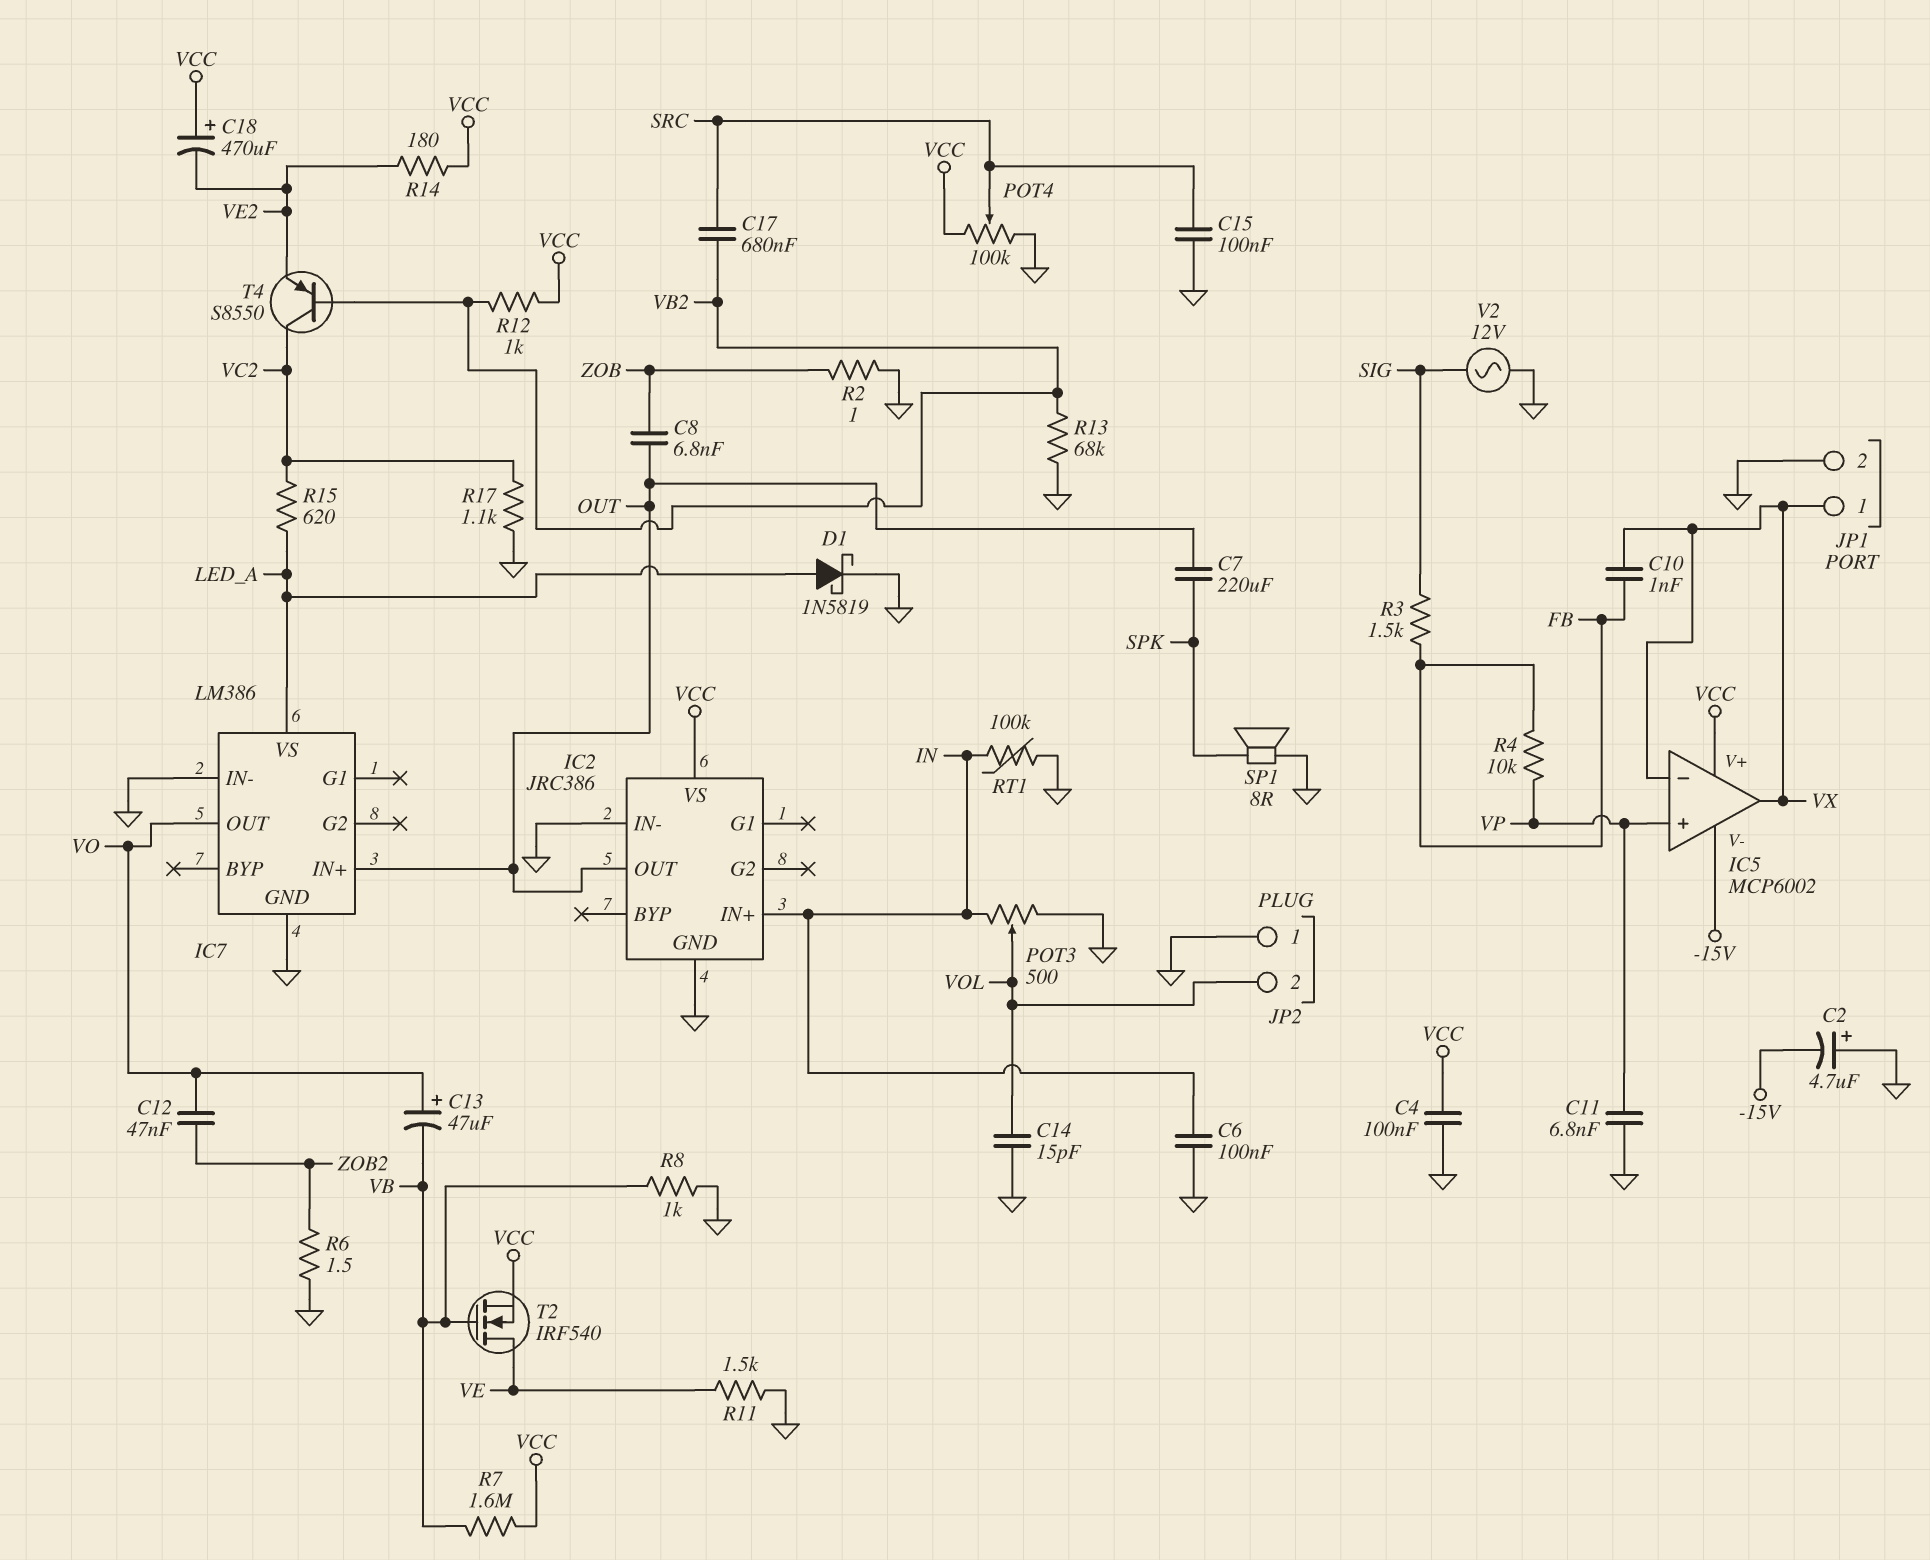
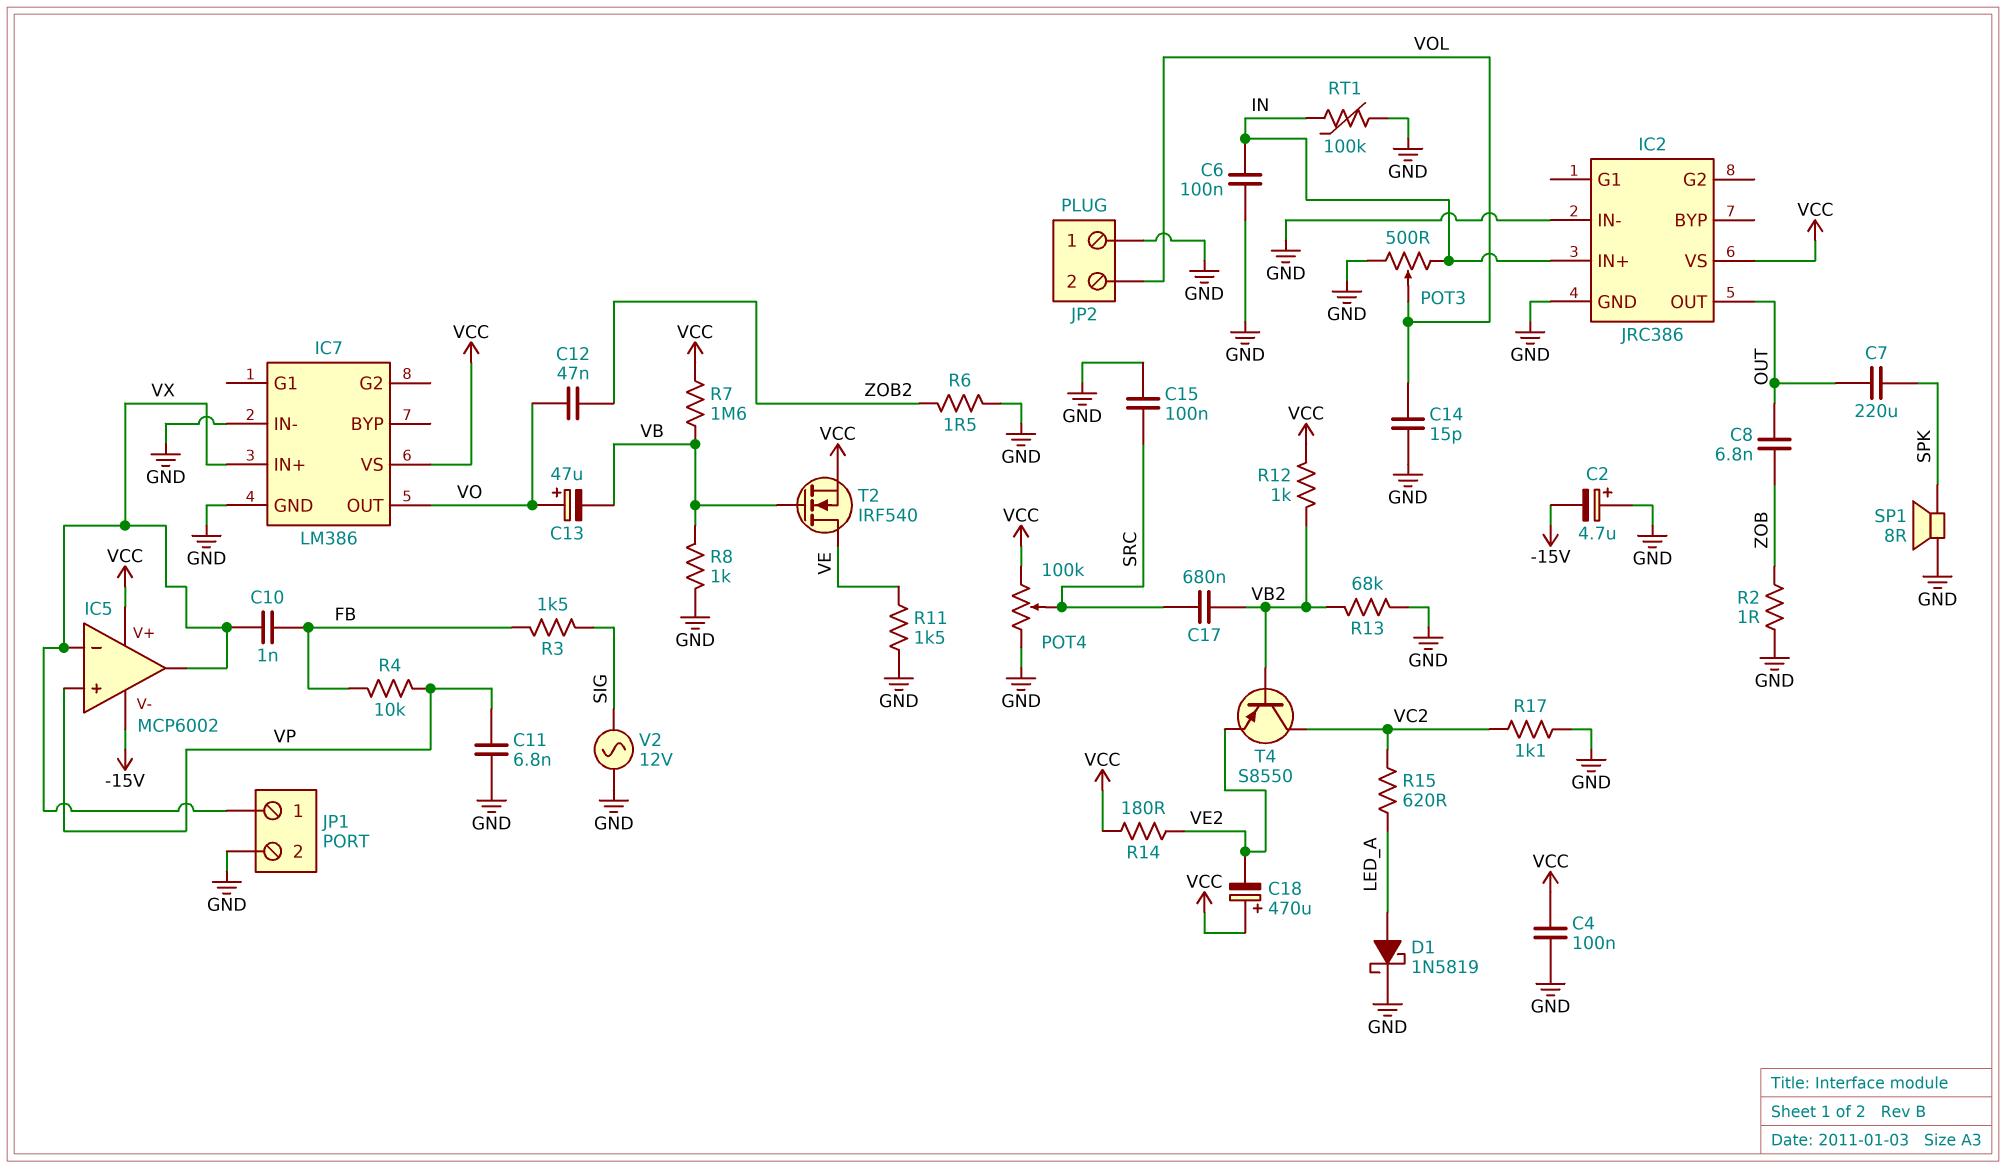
IC7 pin IN+: OUT -> VX
IC7 pin VS: LED_A -> VCC

